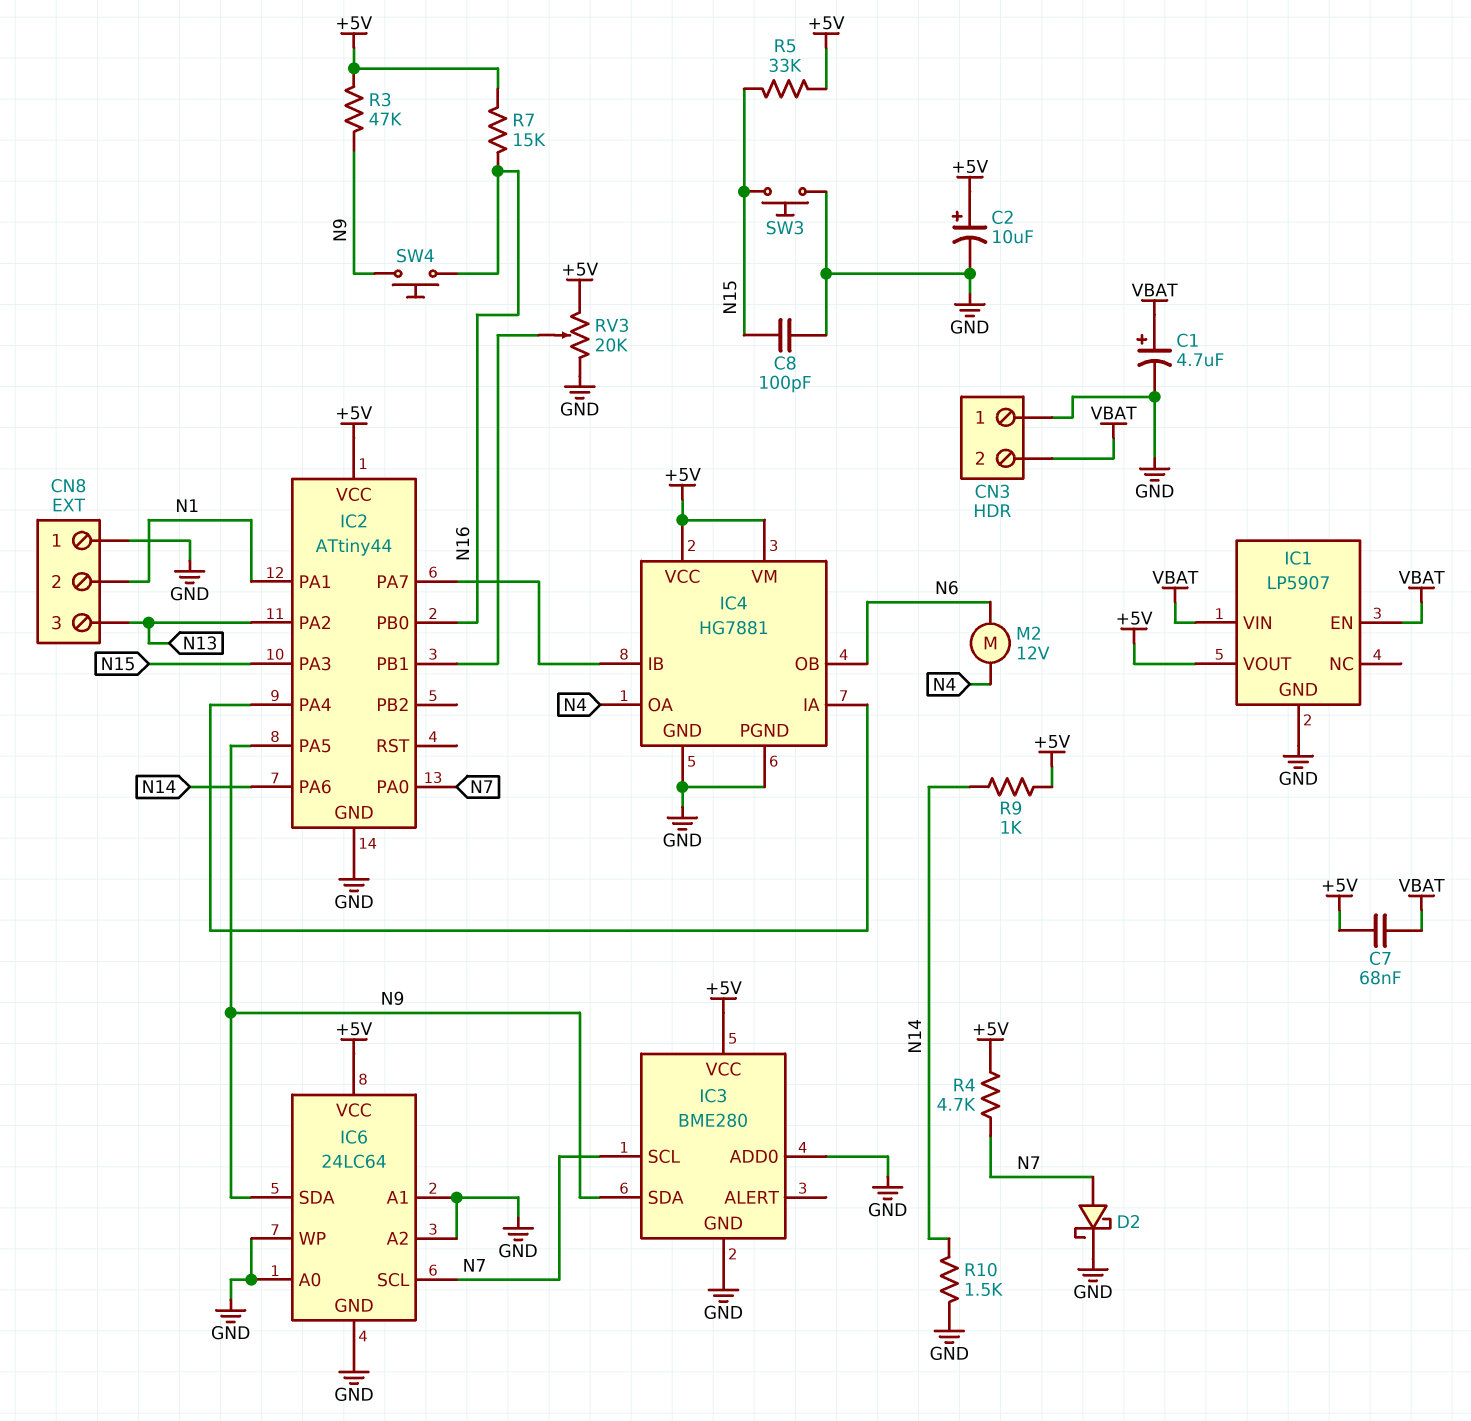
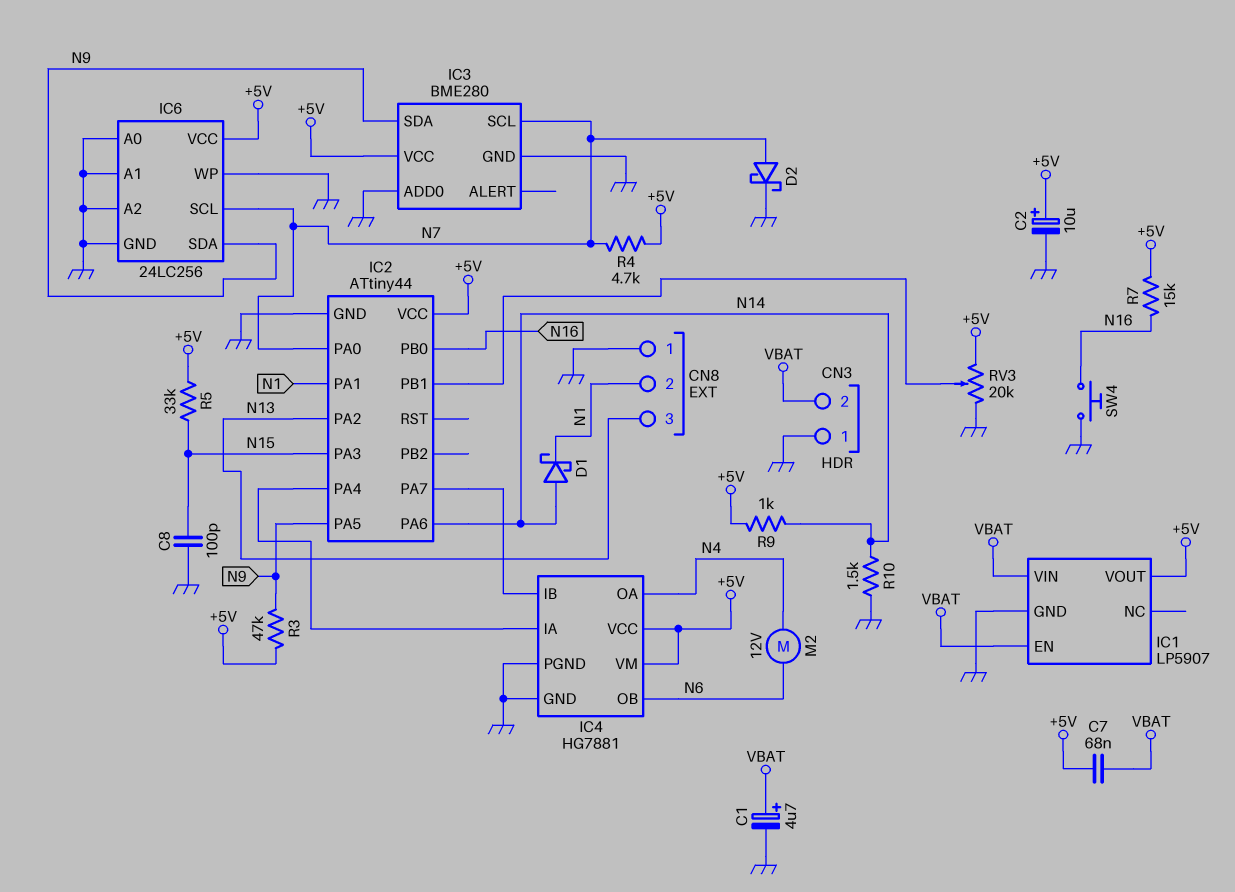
D1: none -> schottky (A N14, K N1)
IC6: 24LC64 -> 24LC256
SW3: button (GND, N15) -> none
SW4: button (N9, N16) -> button (GND, N16)

